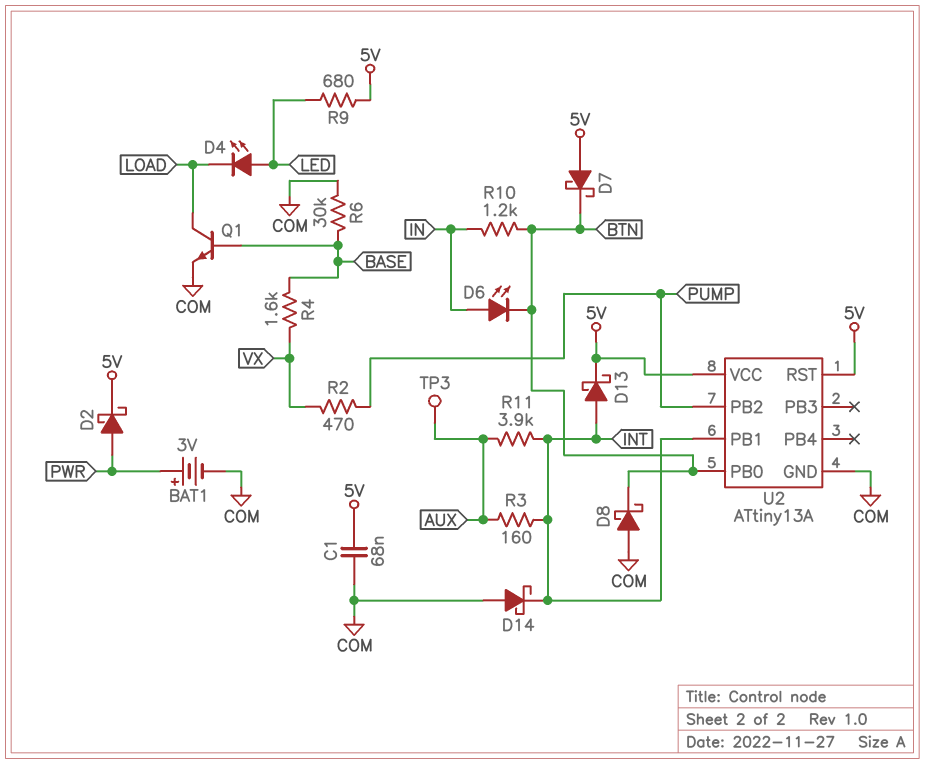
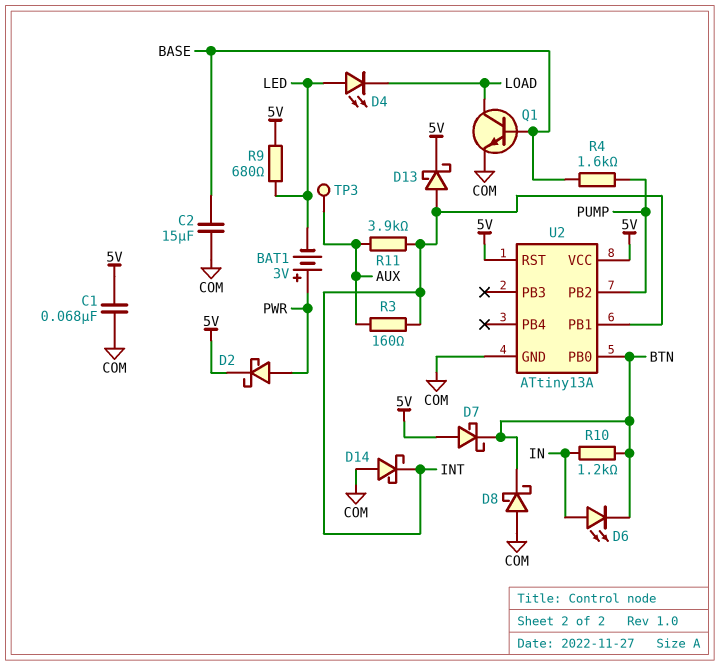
BAT1: 3V (plus PWR, minus COM) -> 3V (plus PWR, minus LED)
C2: none -> 15uF (BASE, COM)
R2: 470 (PUMP, VX) -> none
R4: 1.6k (BASE, VX) -> 1.6k (BASE, PUMP)
R6: 30k (BASE, COM) -> none

